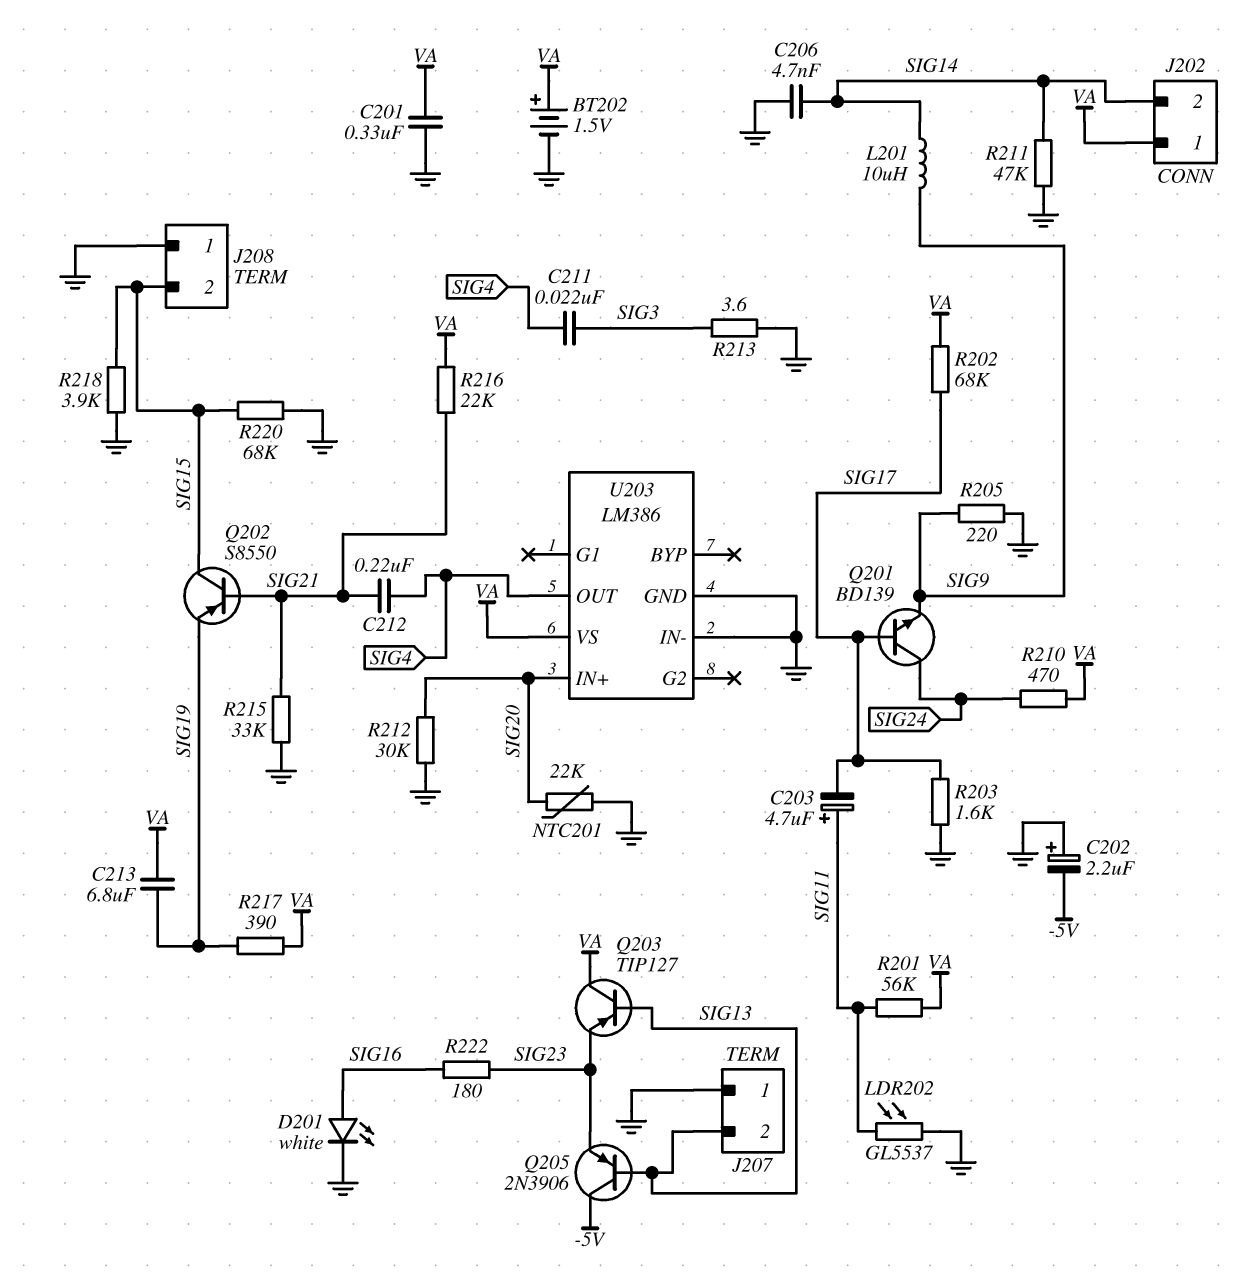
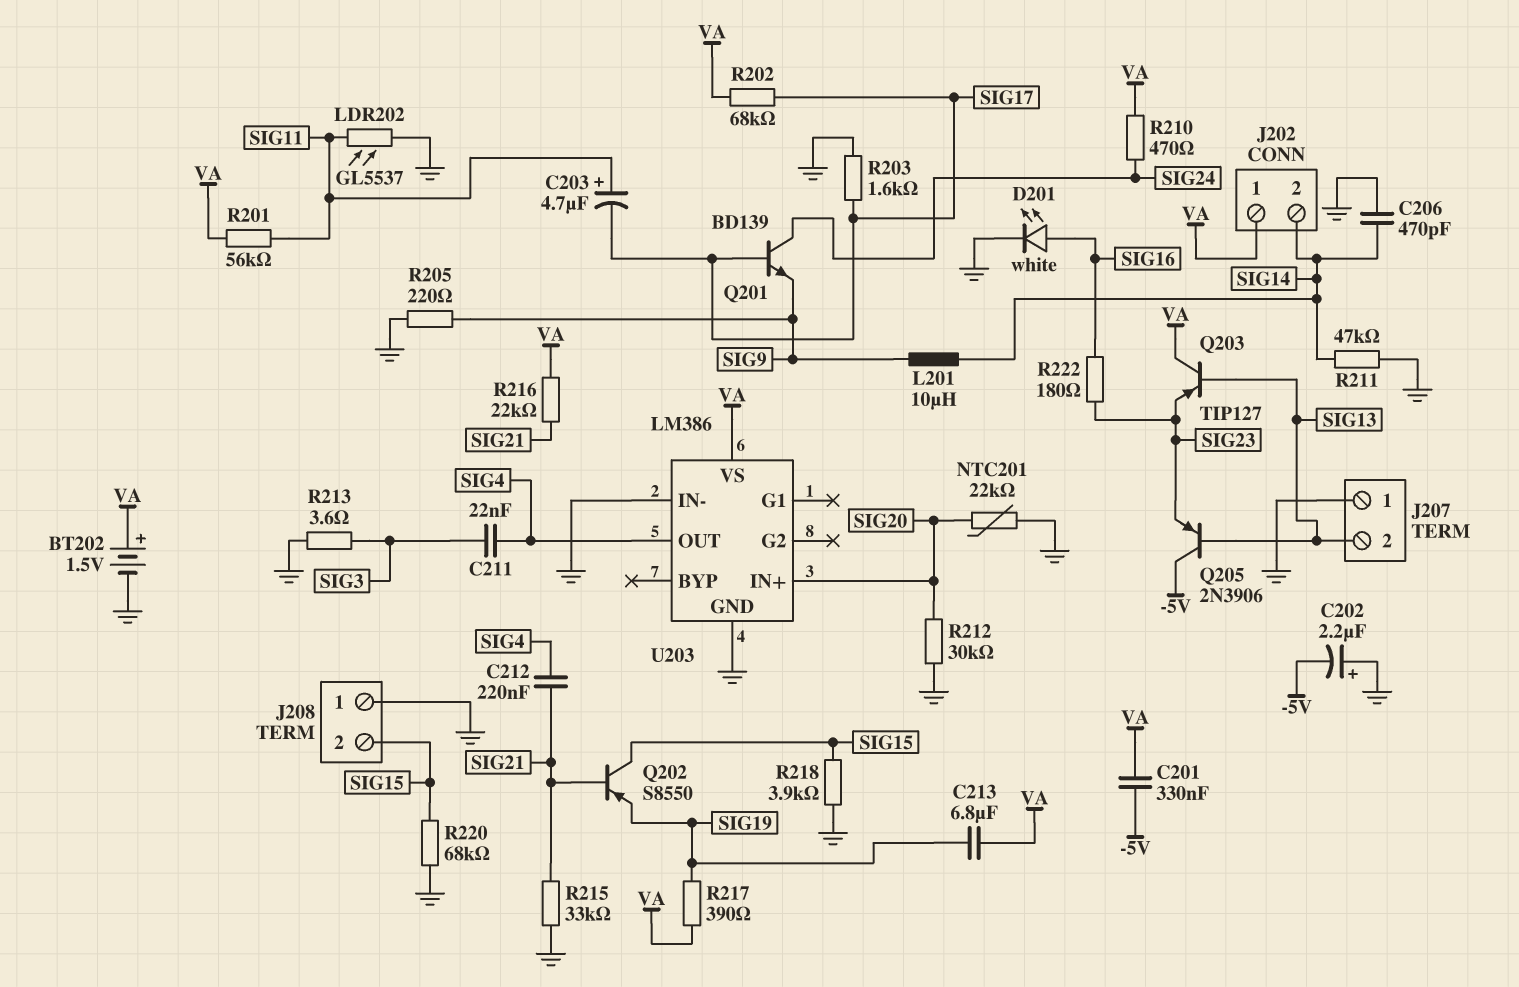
C201: 330nF (GND, VA) -> 330nF (-5V, VA)
C206: 4.7nF (GND, SIG14) -> 470pF (GND, SIG14)

